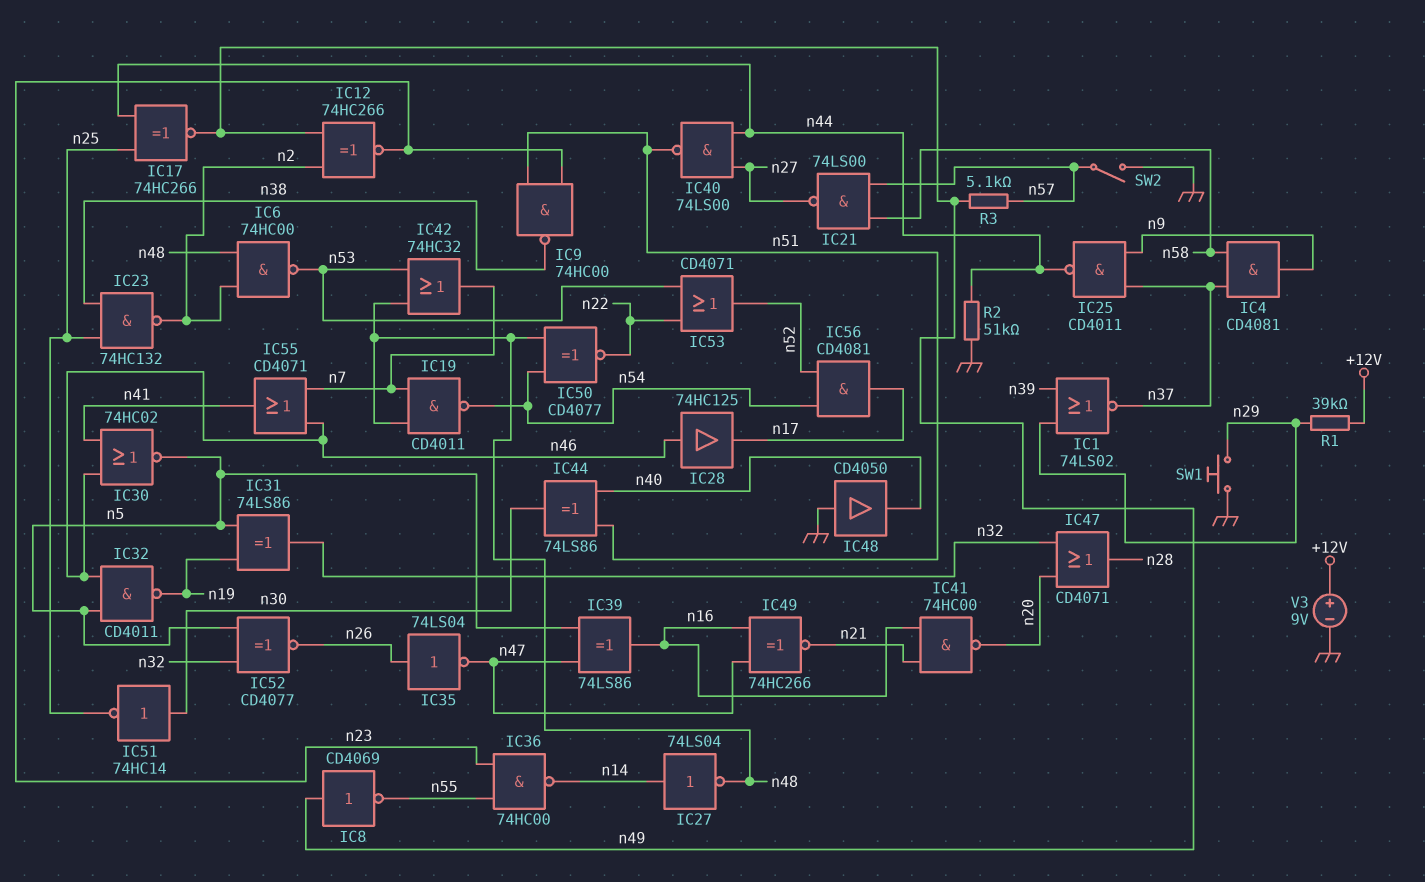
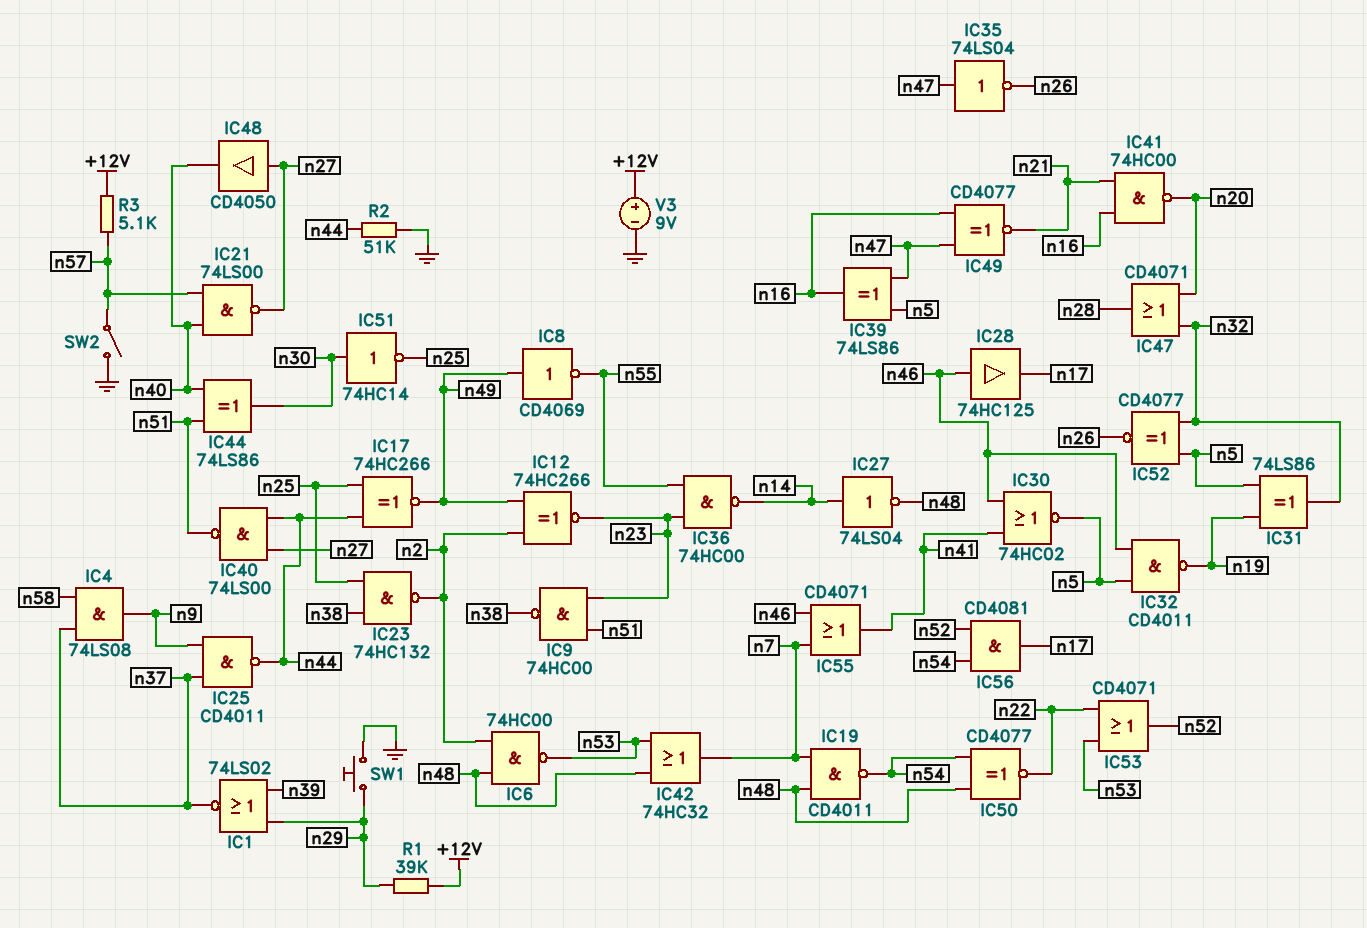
IC4: AND CD4081 (in n37, in n58, out n9) -> AND 74LS08 (in n37, in n58, out n9)
IC21: NAND 74LS00 (in n57, in n58, out n27) -> NAND 74LS00 (in n40, in n57, out n27)
IC35: NOT 74LS04 (in n26, out n47) -> NOT 74LS04 (in n47, out n26)
IC48: buffer CD4050 (in GND, out n40) -> buffer CD4050 (in n27, out n40)
IC49: XNOR 74HC266 (in n16, in n47, out n21) -> XNOR CD4077 (in n16, in n47, out n21)
R3: 5.1k (n49, n57) -> 5.1k (+12V, n57)

